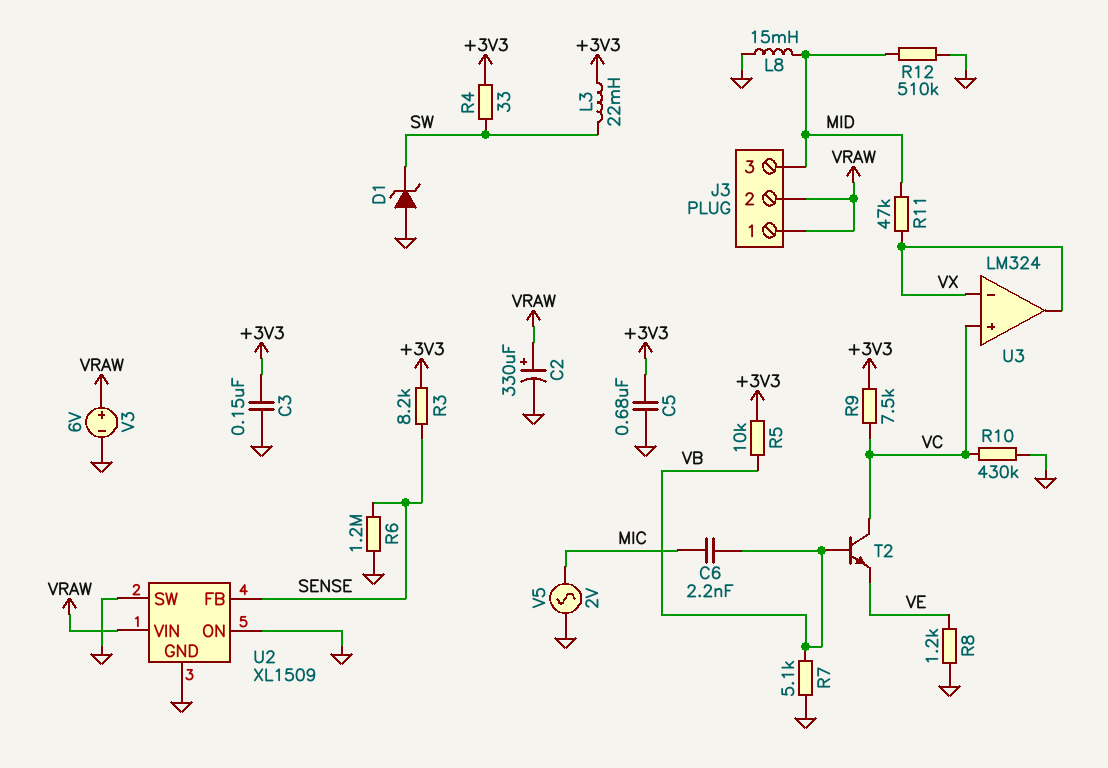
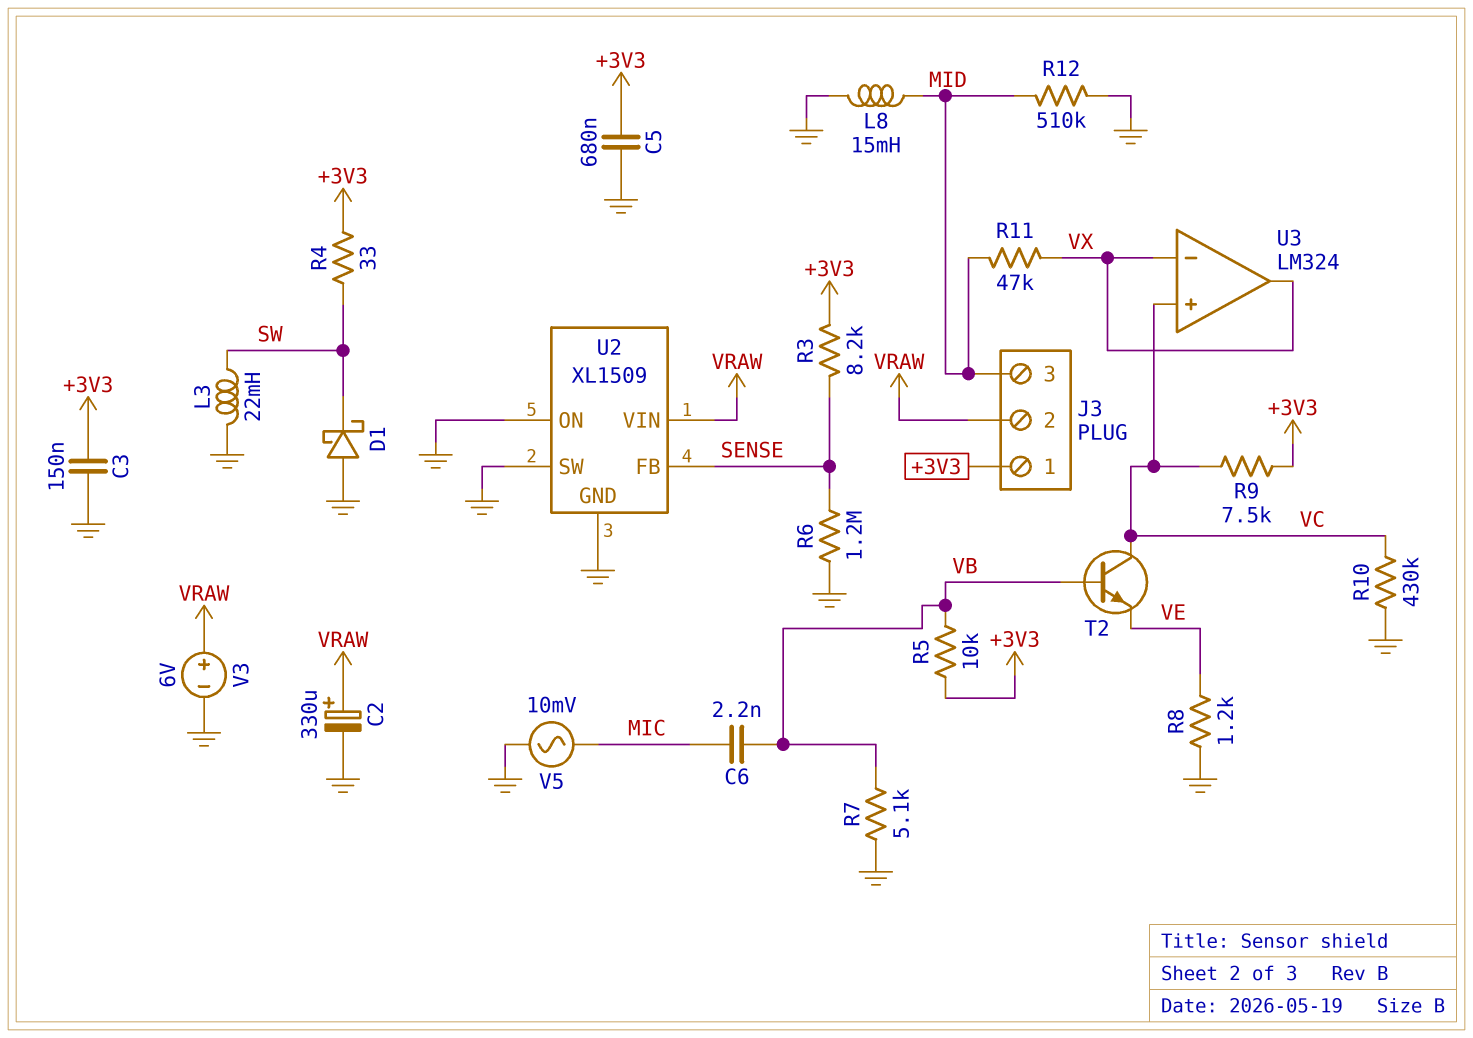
D1: zener (A GND, K SW) -> schottky (A GND, K SW)
J3 pin 1: VRAW -> +3V3
L3: 22mH (+3V3, SW) -> 22mH (GND, SW)
V5: AC 2V (GND, MIC) -> AC 10mV (GND, MIC)

